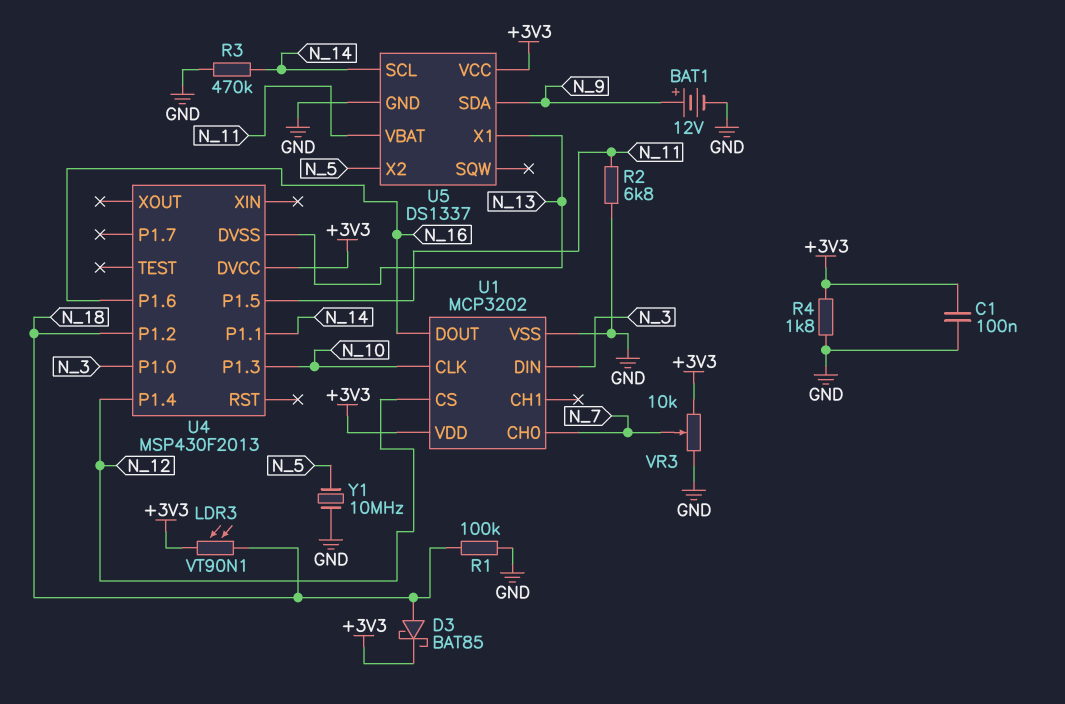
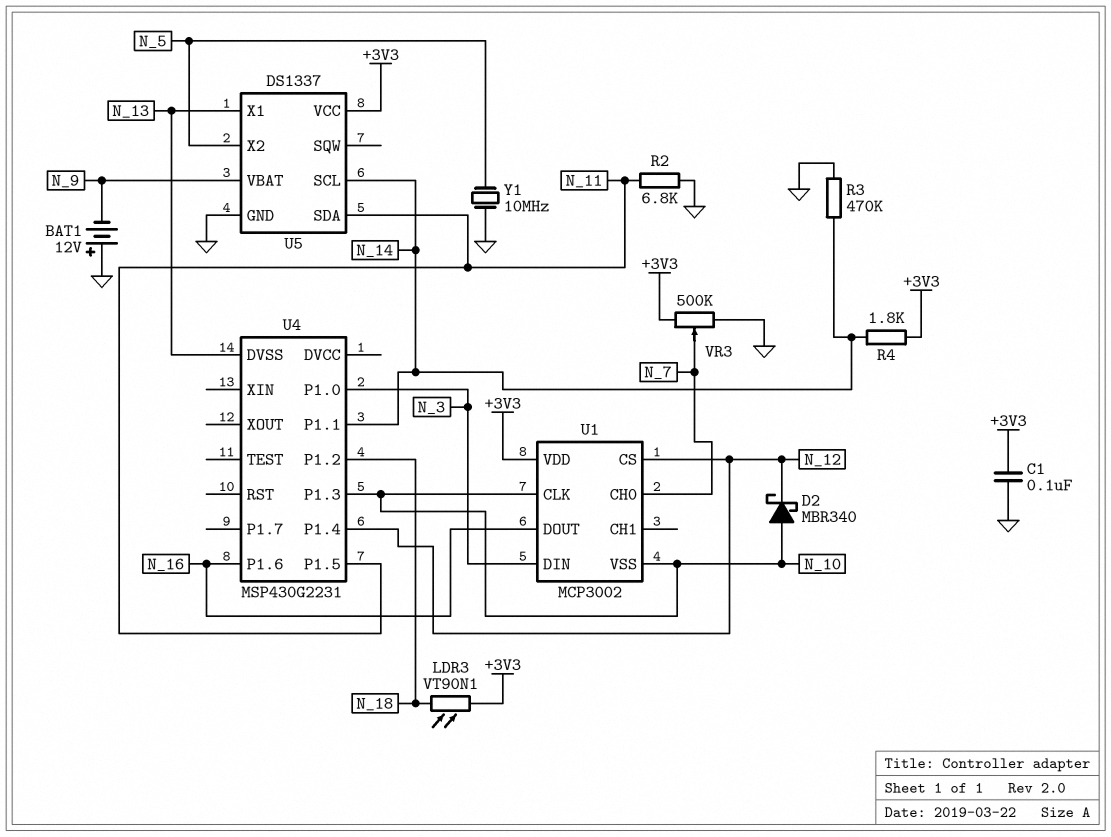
BAT1: 12V (plus N_9, minus GND) -> 12V (plus GND, minus N_9)
D2: none -> schottky MBR340 (A N_10, K N_12)
D3: schottky BAT85 (A N_18, K +3V3) -> none
R1: 100k (GND, N_18) -> none
R4: 1.8k (+3V3, GND) -> 1.8k (+3V3, N_14)
U1: MCP3202 -> MCP3002
U1 pin VSS: GND -> N_10
U4: MSP430F2013 -> MSP430G2231
U4 pin DVCC: +3V3 -> none
U5 pin SDA: N_9 -> N_11
U5 pin VBAT: N_11 -> N_9
VR3: 10k (+3V3, GND, wiper N_7) -> 500k (+3V3, GND, wiper N_7)

